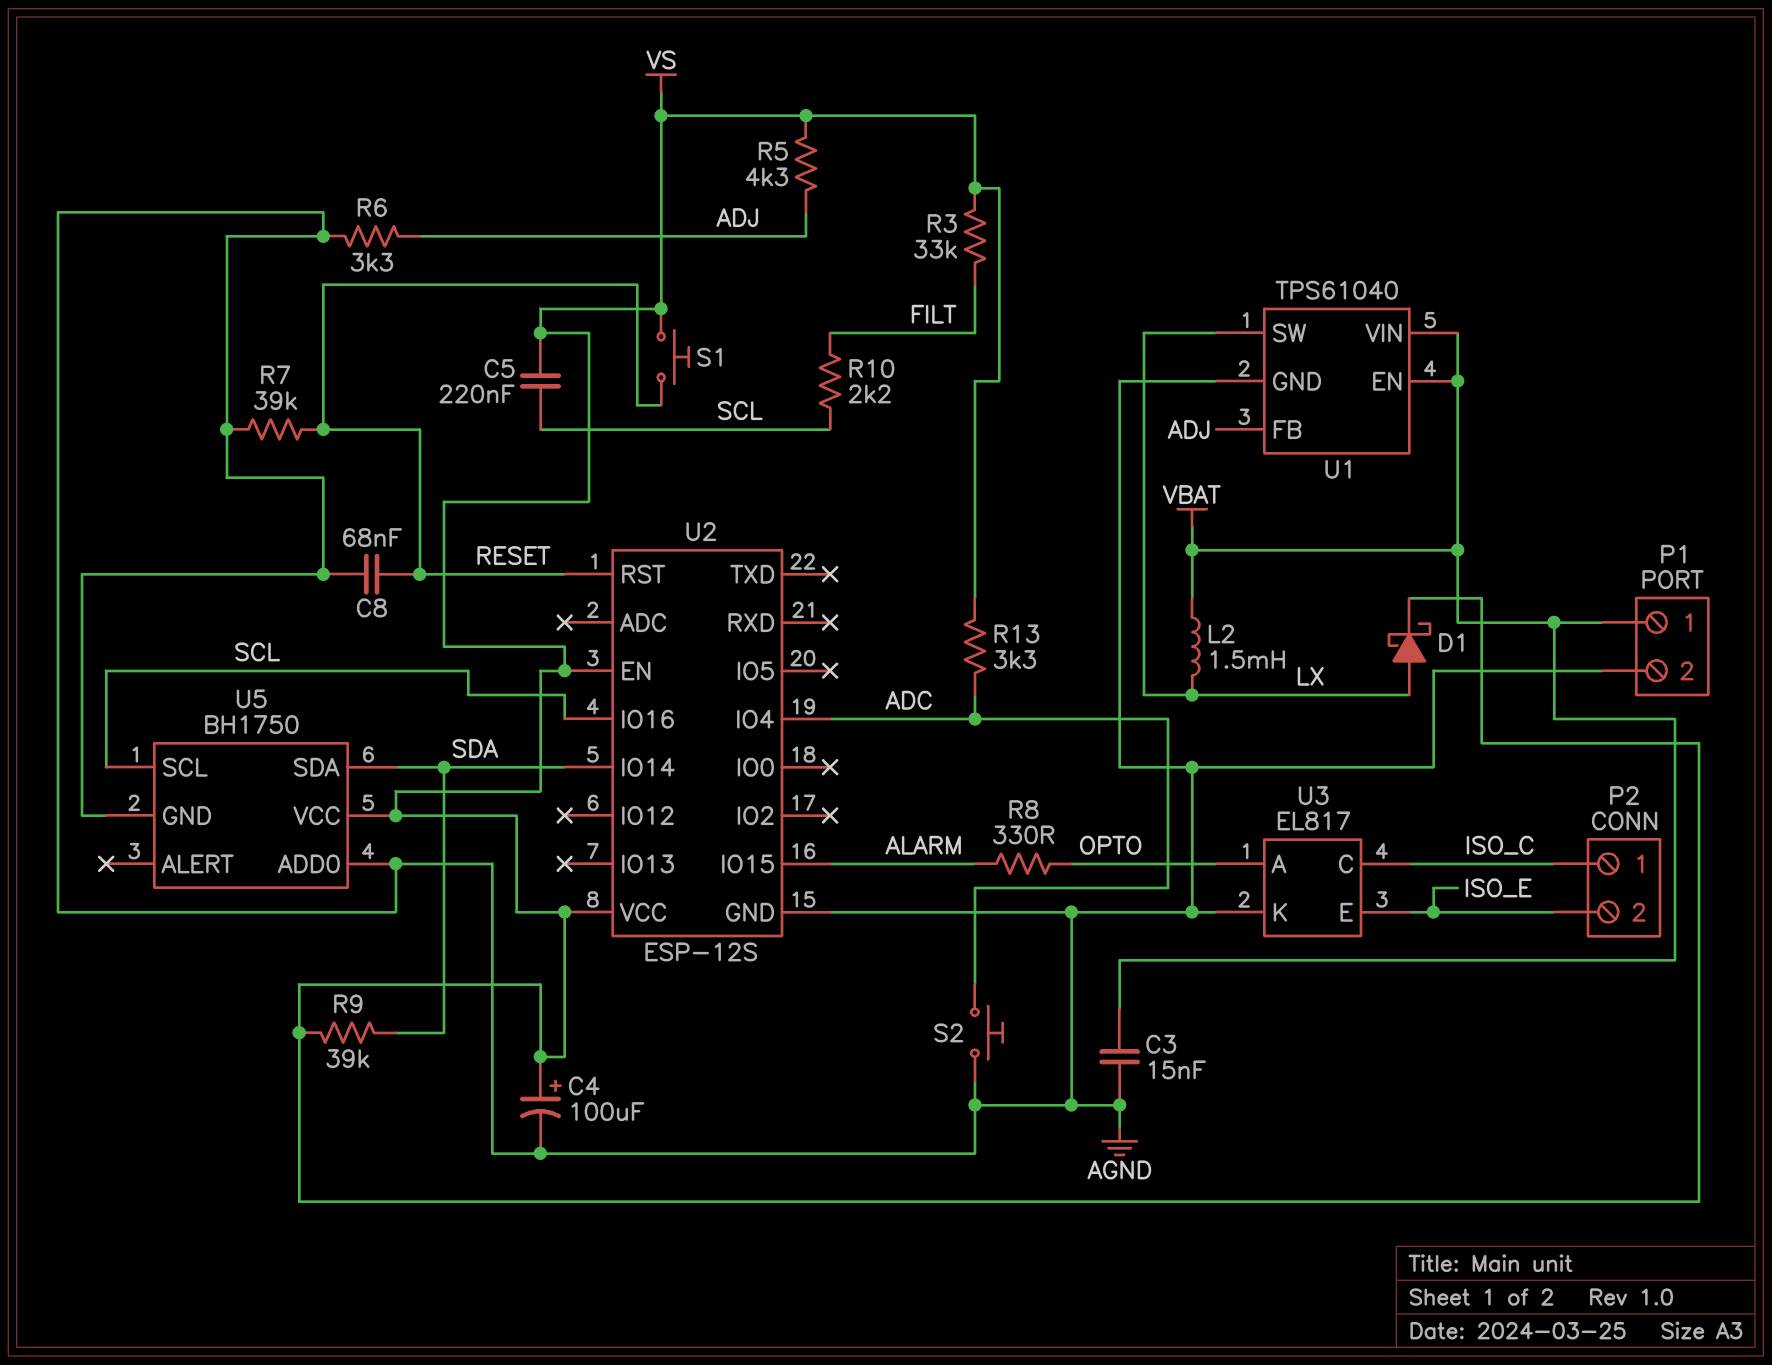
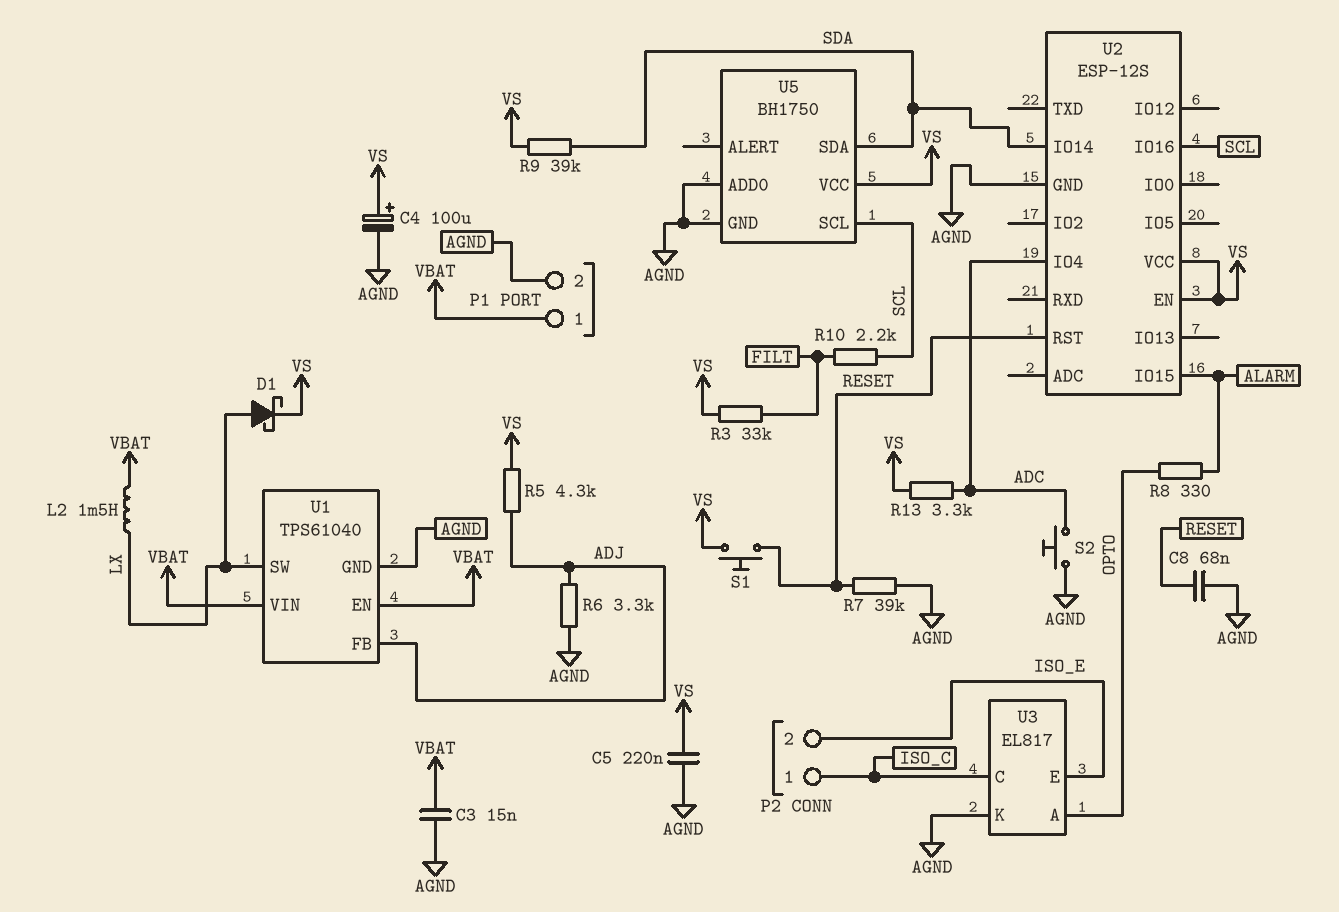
C5: 220nF (SCL, VS) -> 220nF (AGND, VS)

